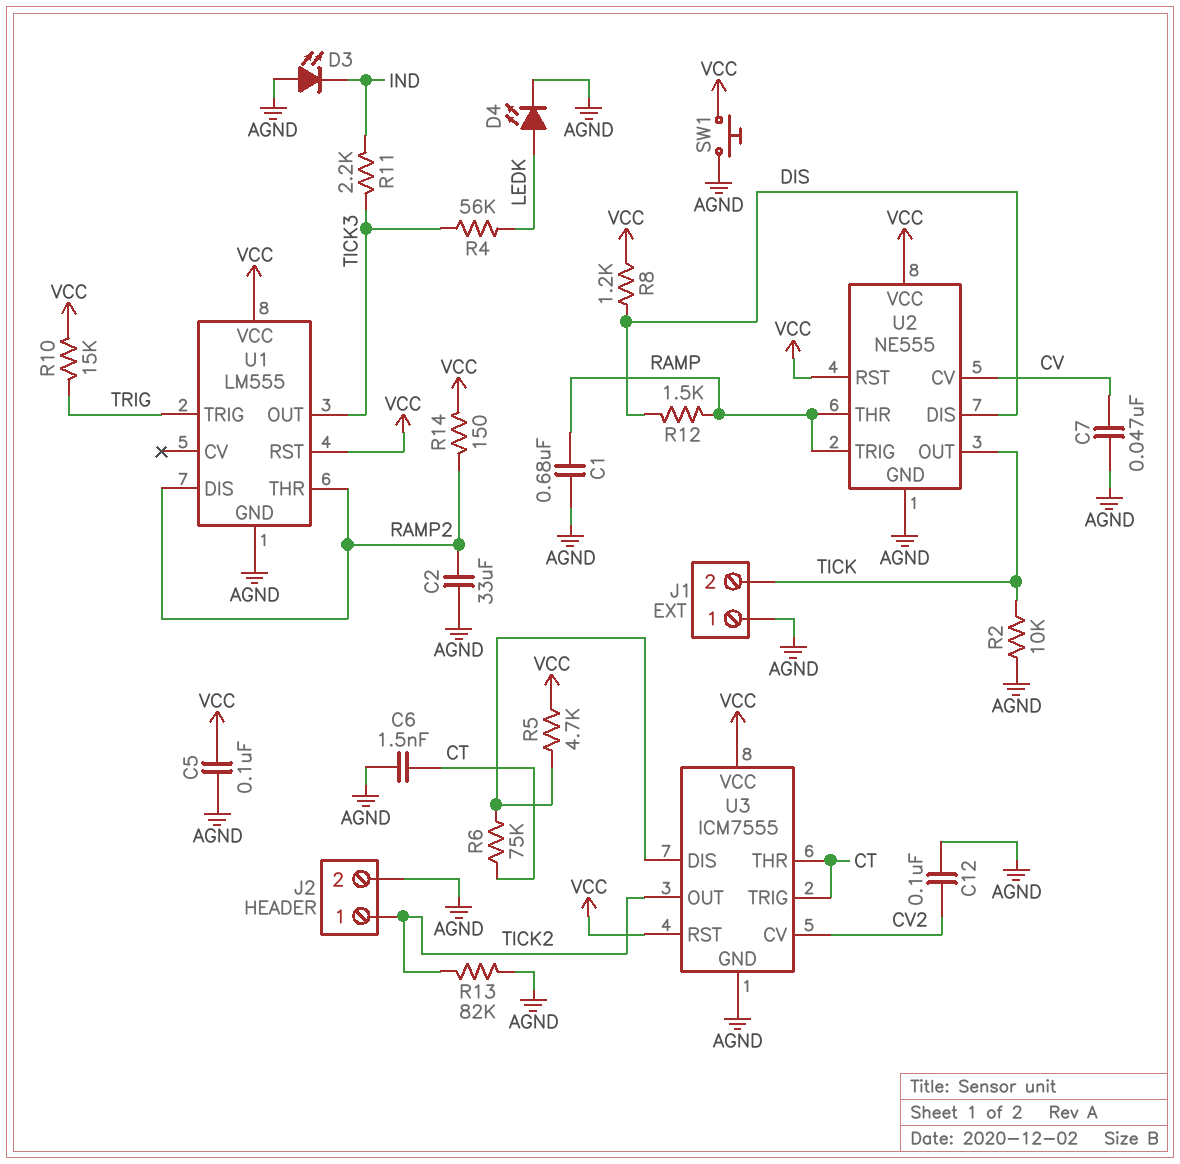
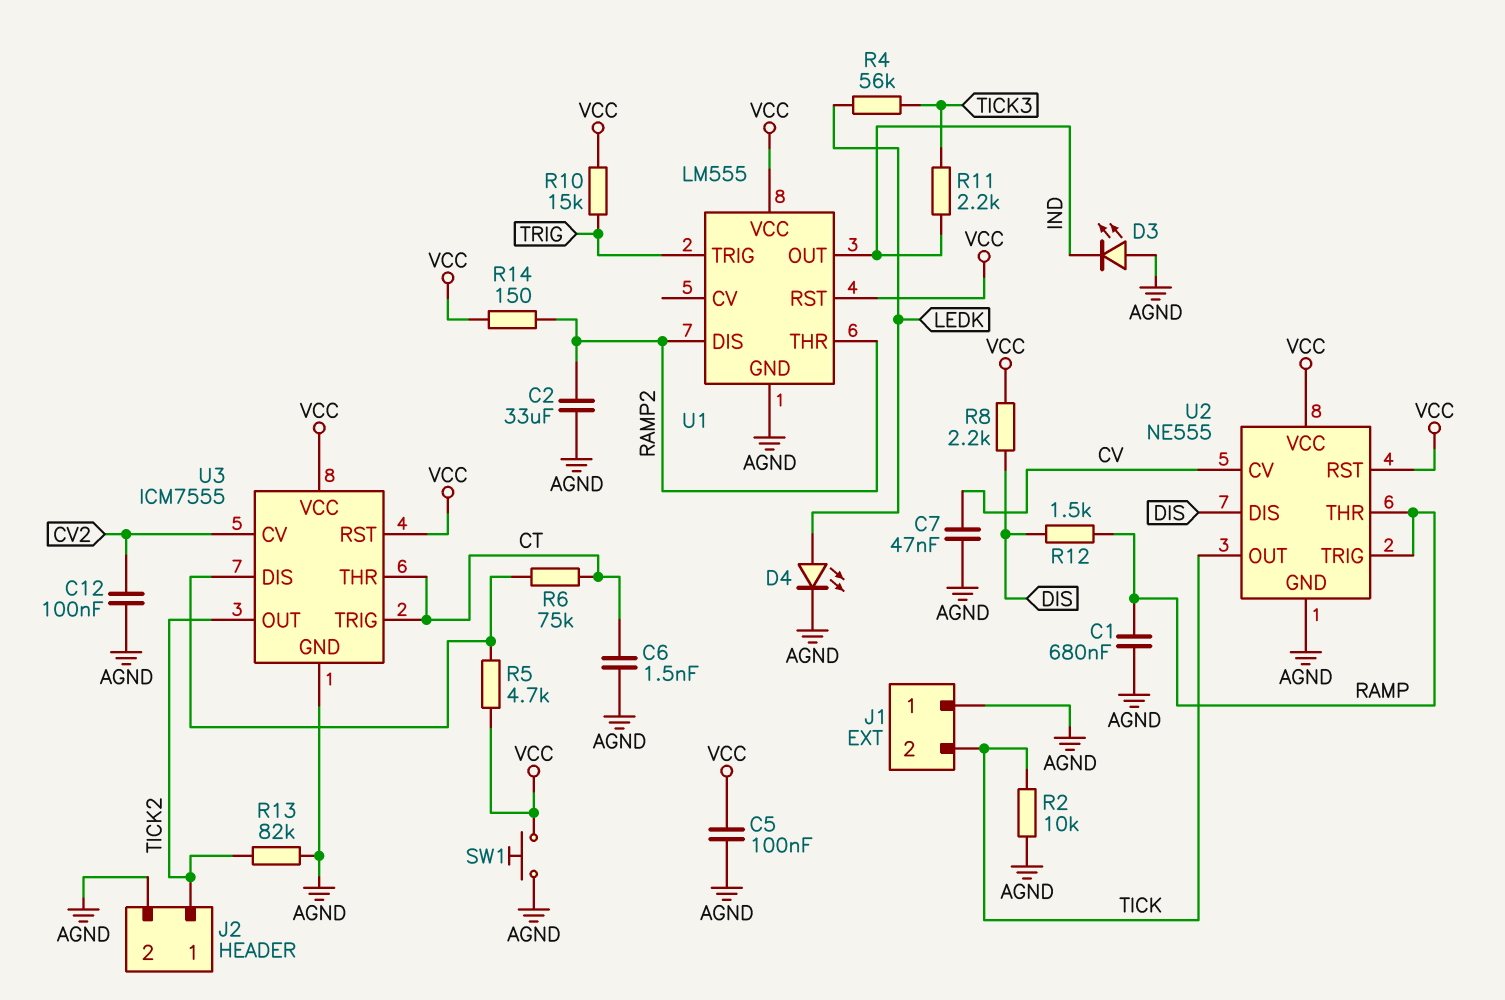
R8: 1.2k (DIS, VCC) -> 2.2k (DIS, VCC)
U1 pin OUT: TICK3 -> IND

